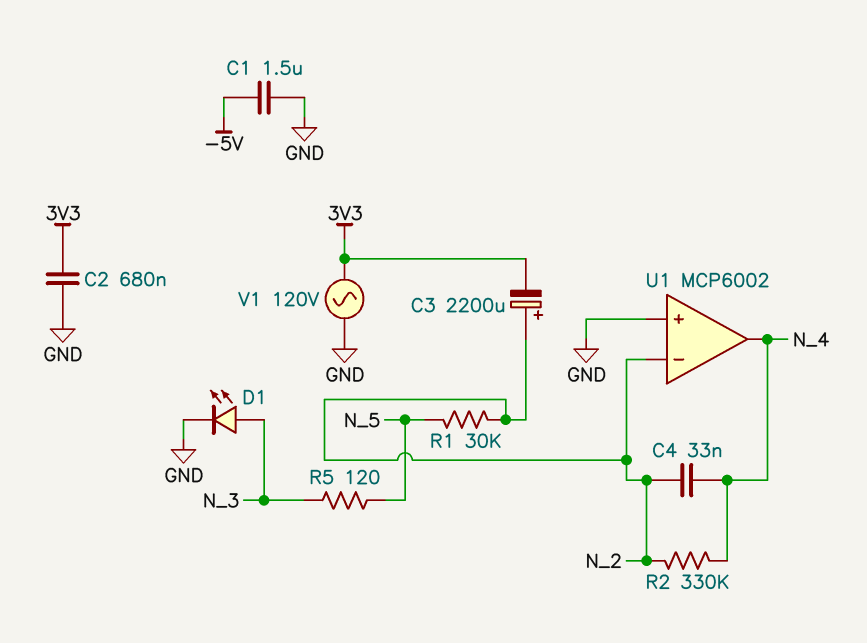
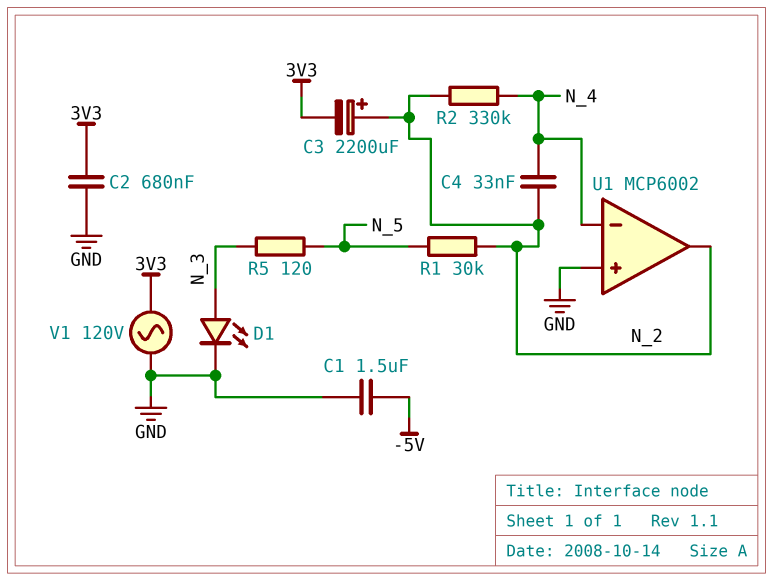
U1 pin in-: N_2 -> N_4
U1 pin out: N_4 -> N_2

